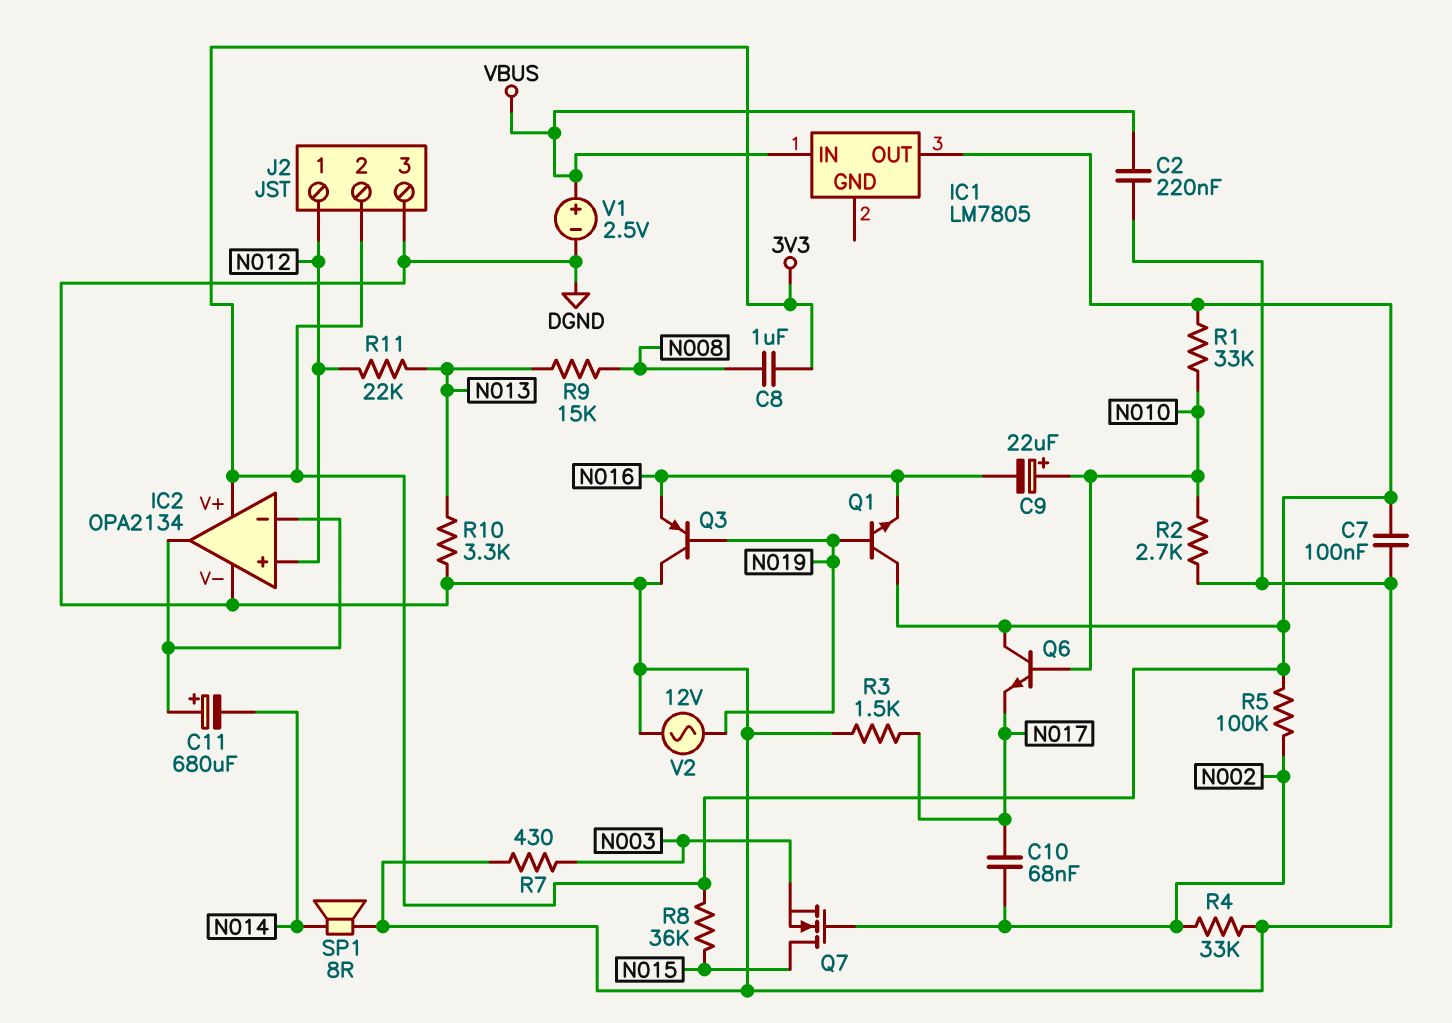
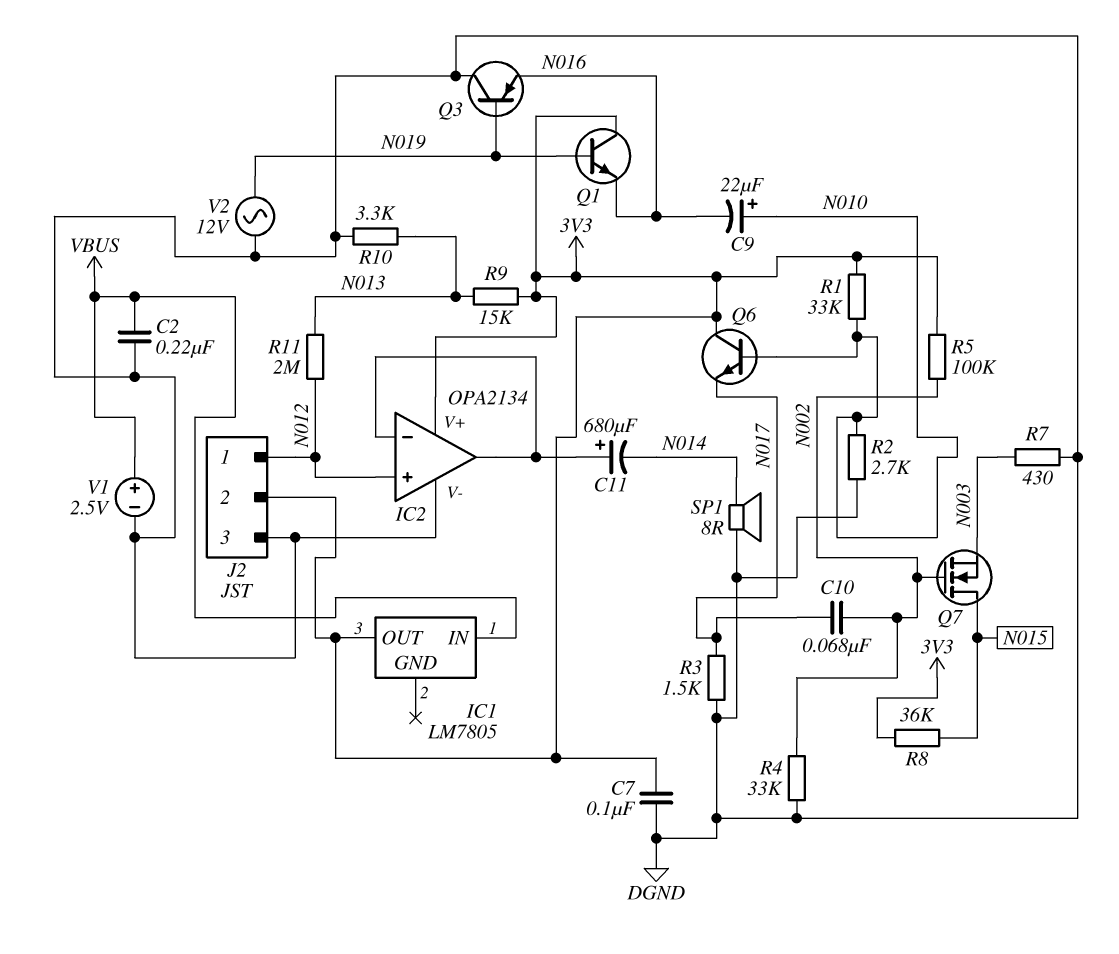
C8: 1uF (3V3, N008) -> none
R9: 15k (N008, N013) -> 15k (3V3, N013)
R11: 22k (N012, N013) -> 2M (N012, N013)

